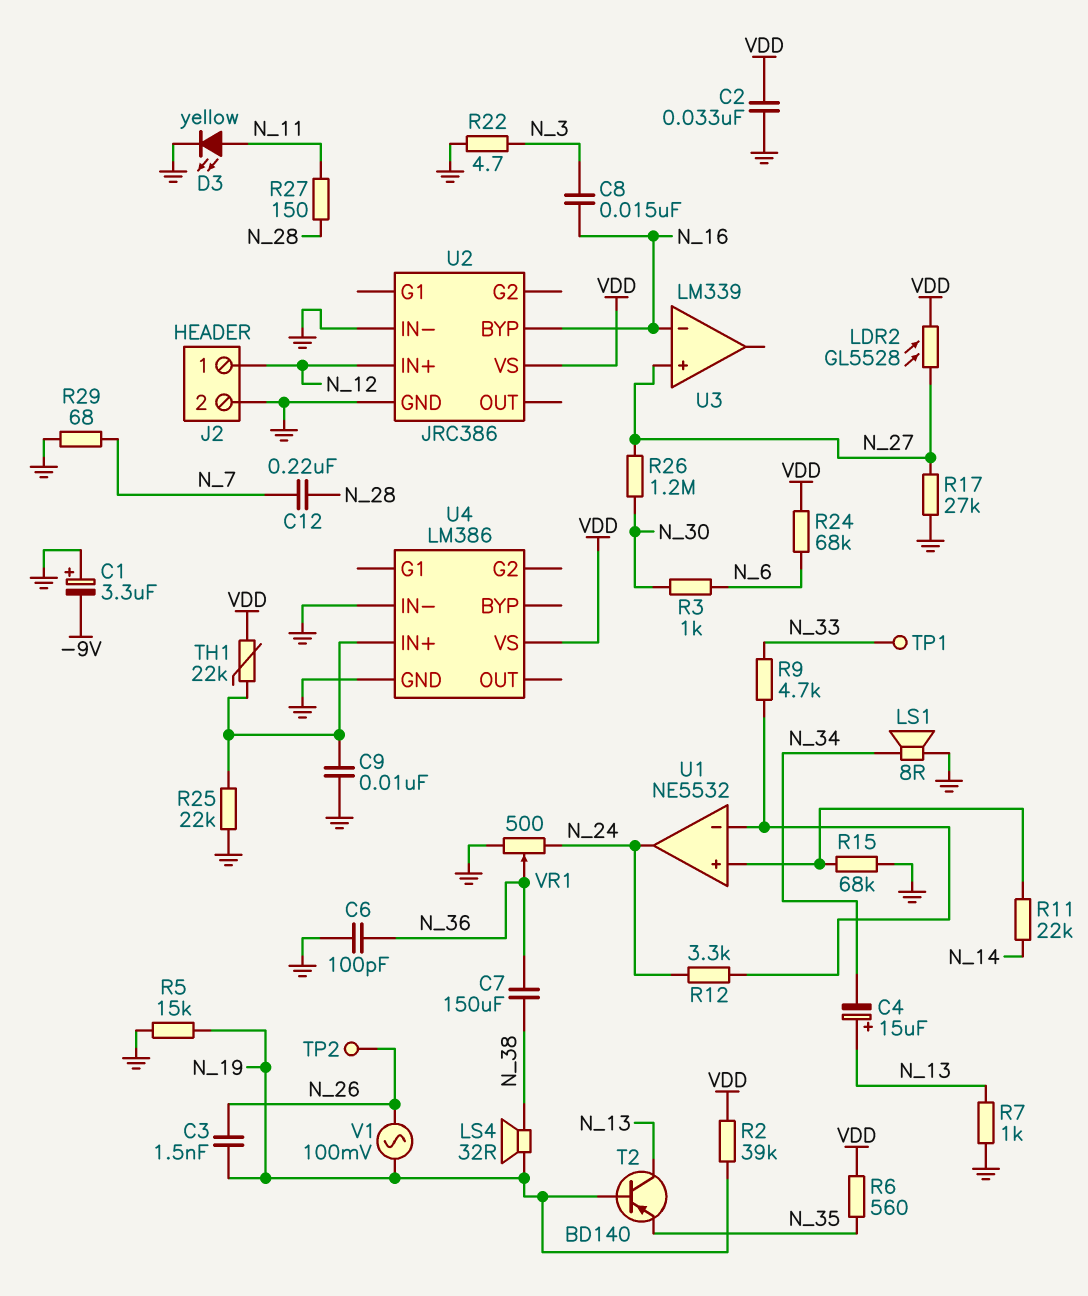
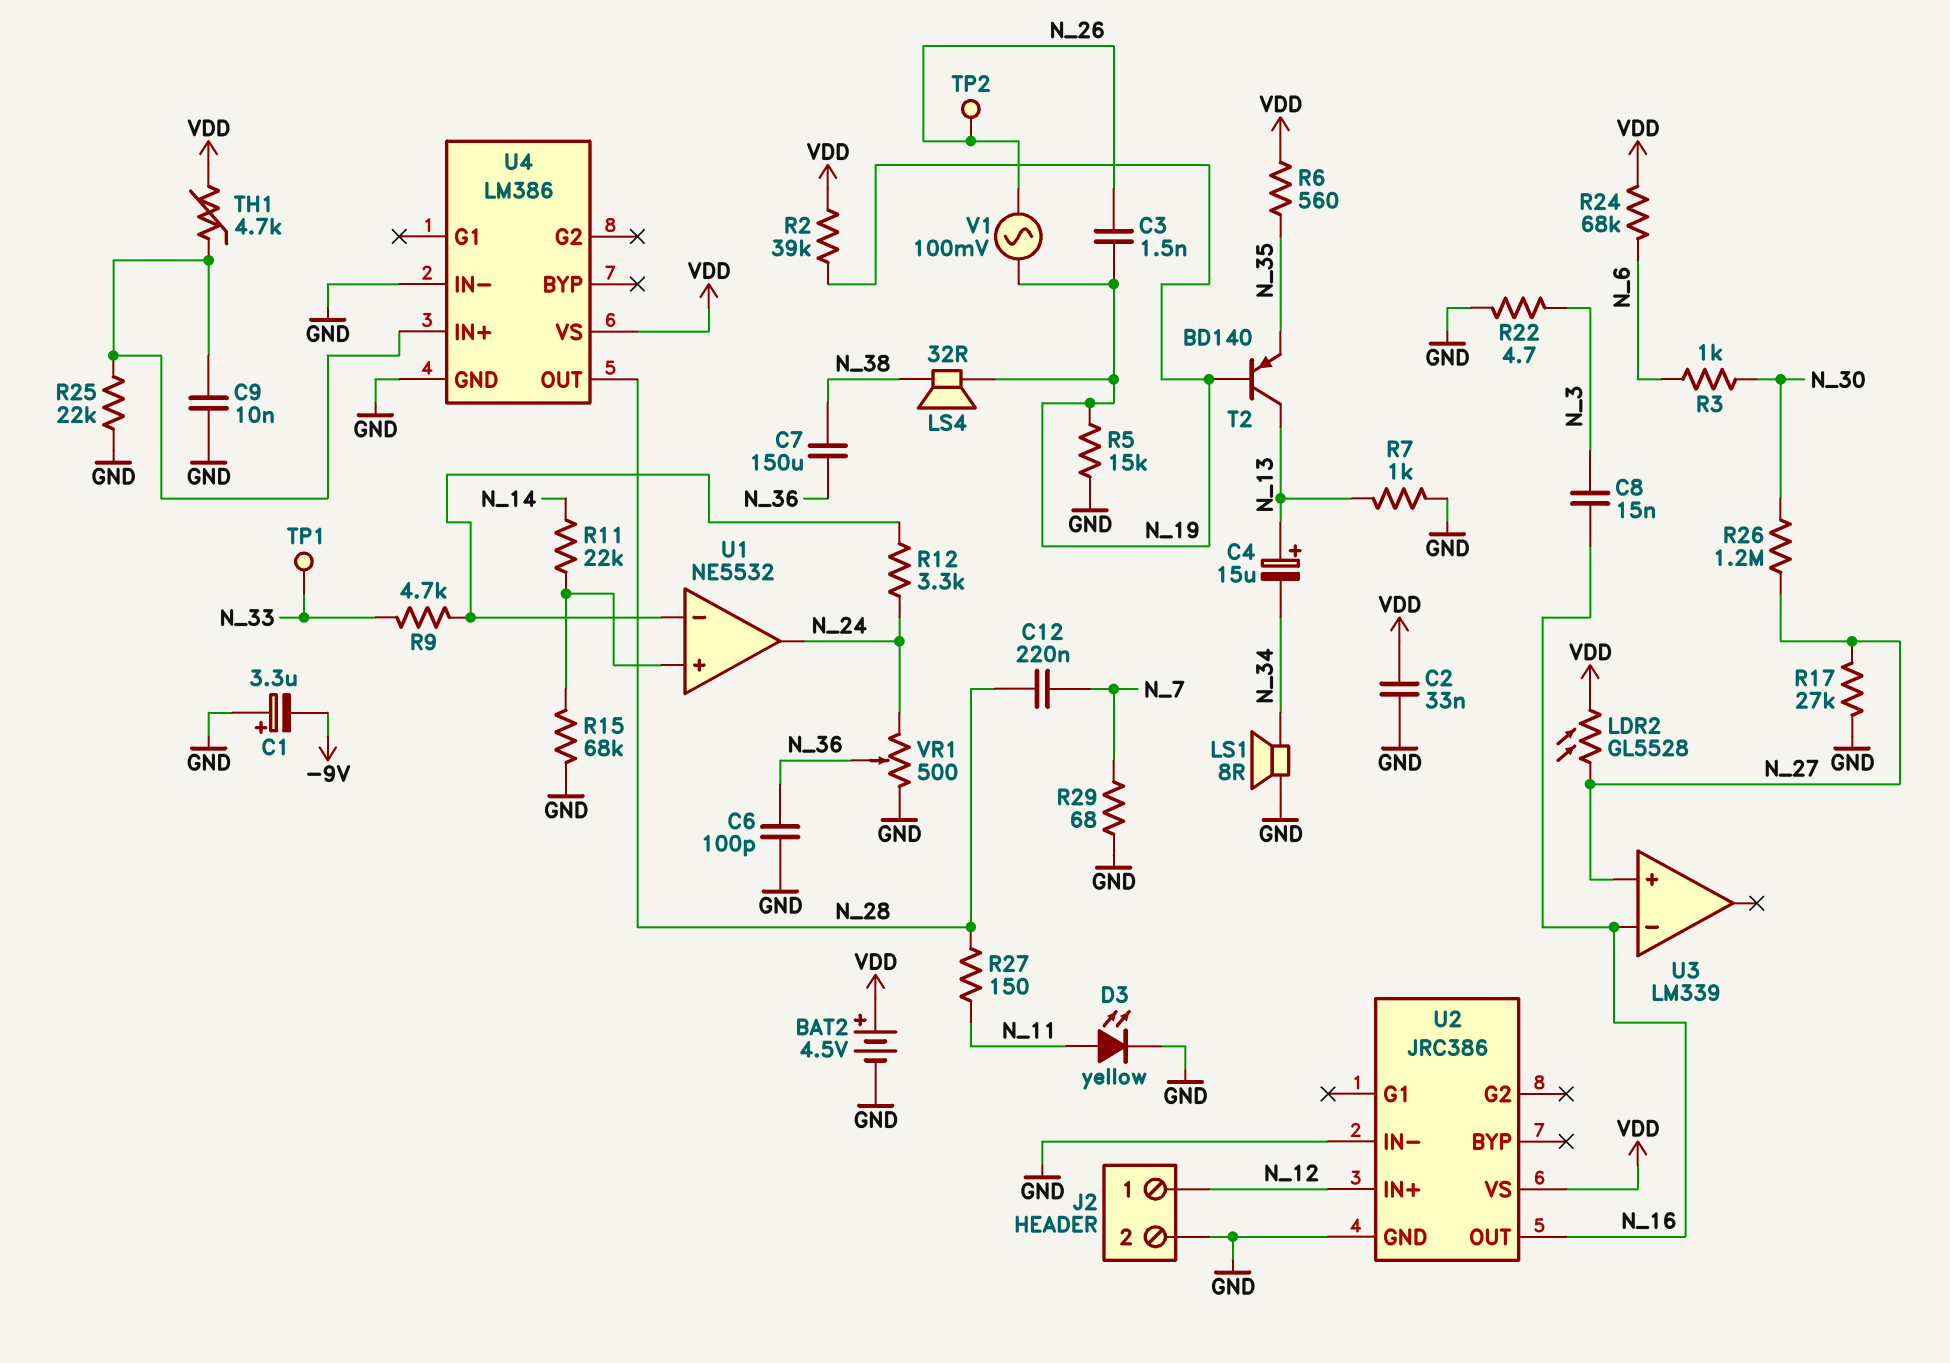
BAT2: none -> 4.5V (plus VDD, minus GND)
TH1: 22k (U4/IN+, VDD) -> 4.7k (U4/IN+, VDD)
U2 pin BYP: N_16 -> none
U2 pin OUT: none -> N_16
U4 pin OUT: none -> N_28

